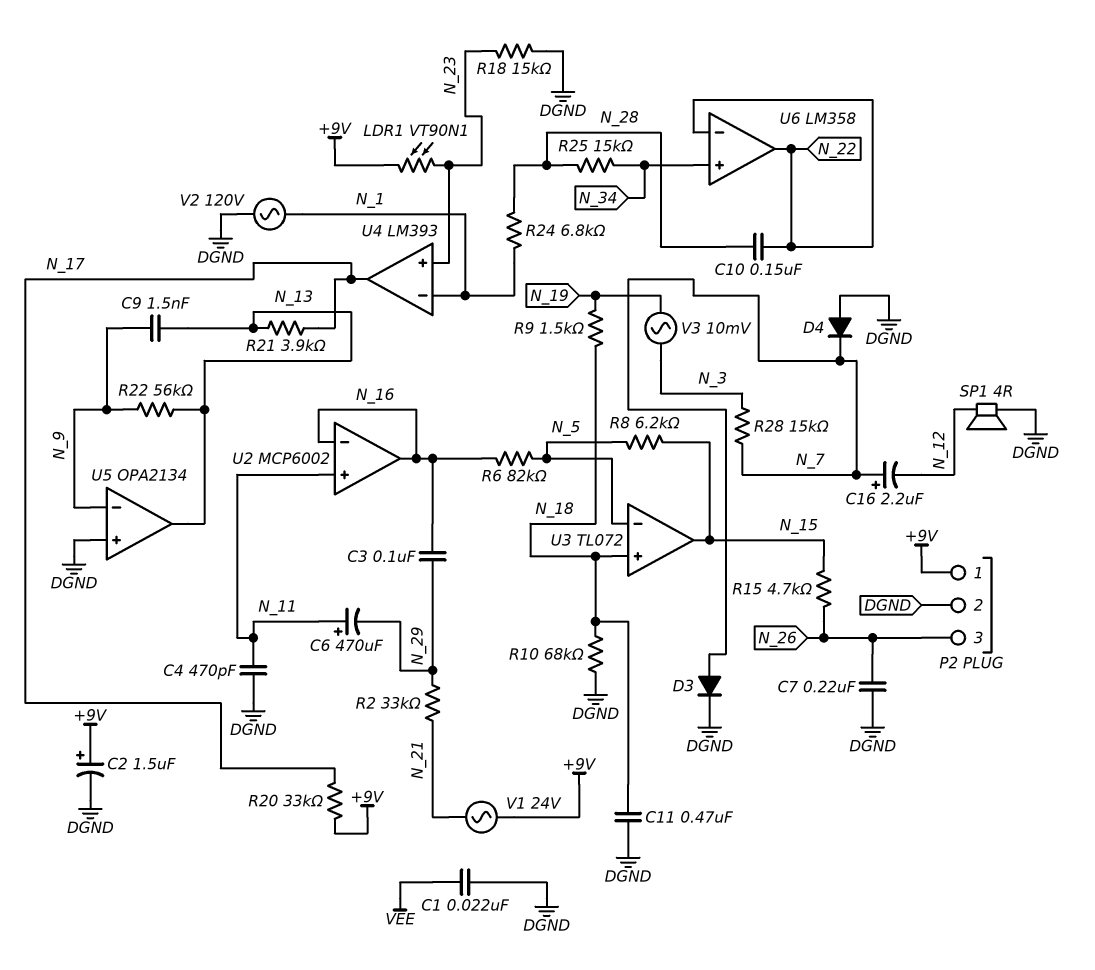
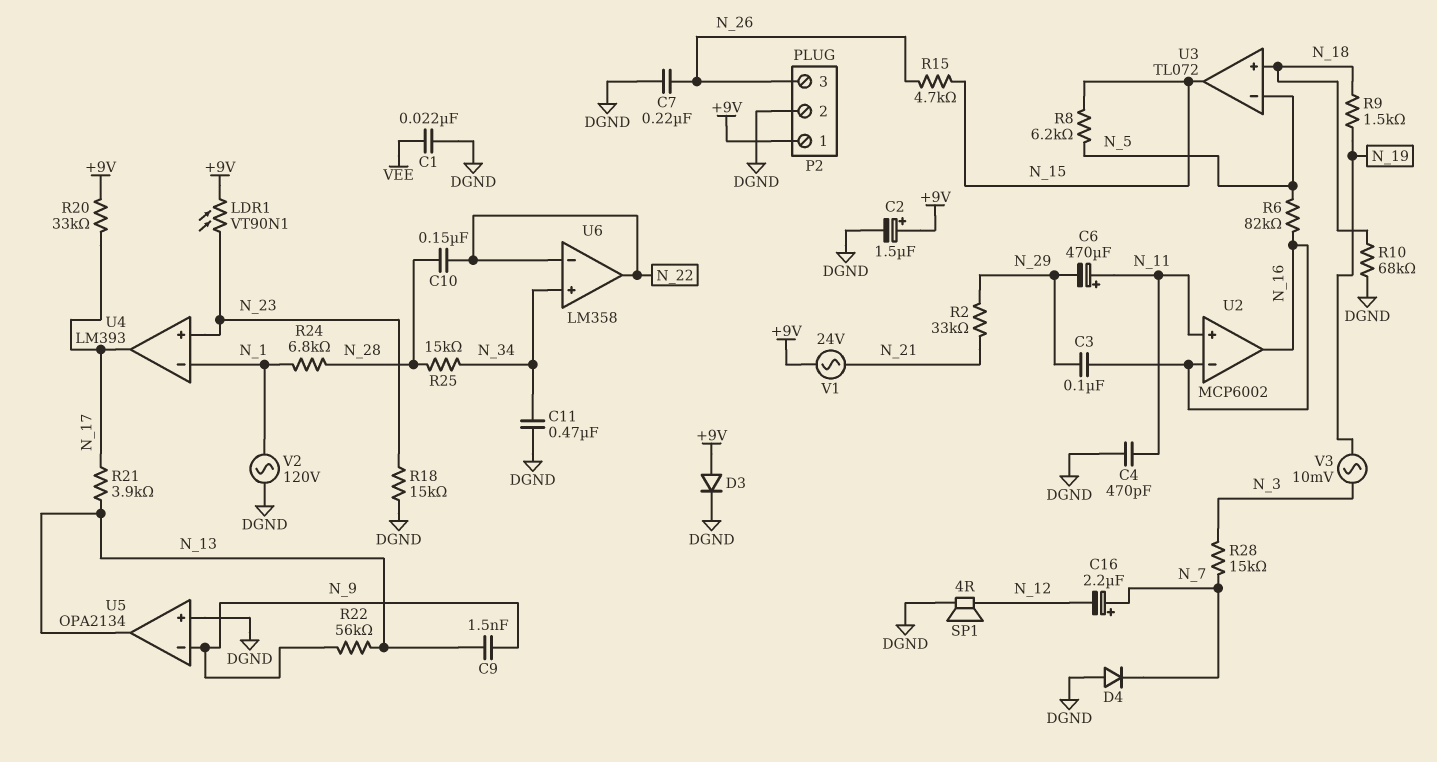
C11: 470nF (DGND, N_18) -> 470nF (DGND, N_34)
D3: diode (A N_7, K DGND) -> diode (A +9V, K DGND)

